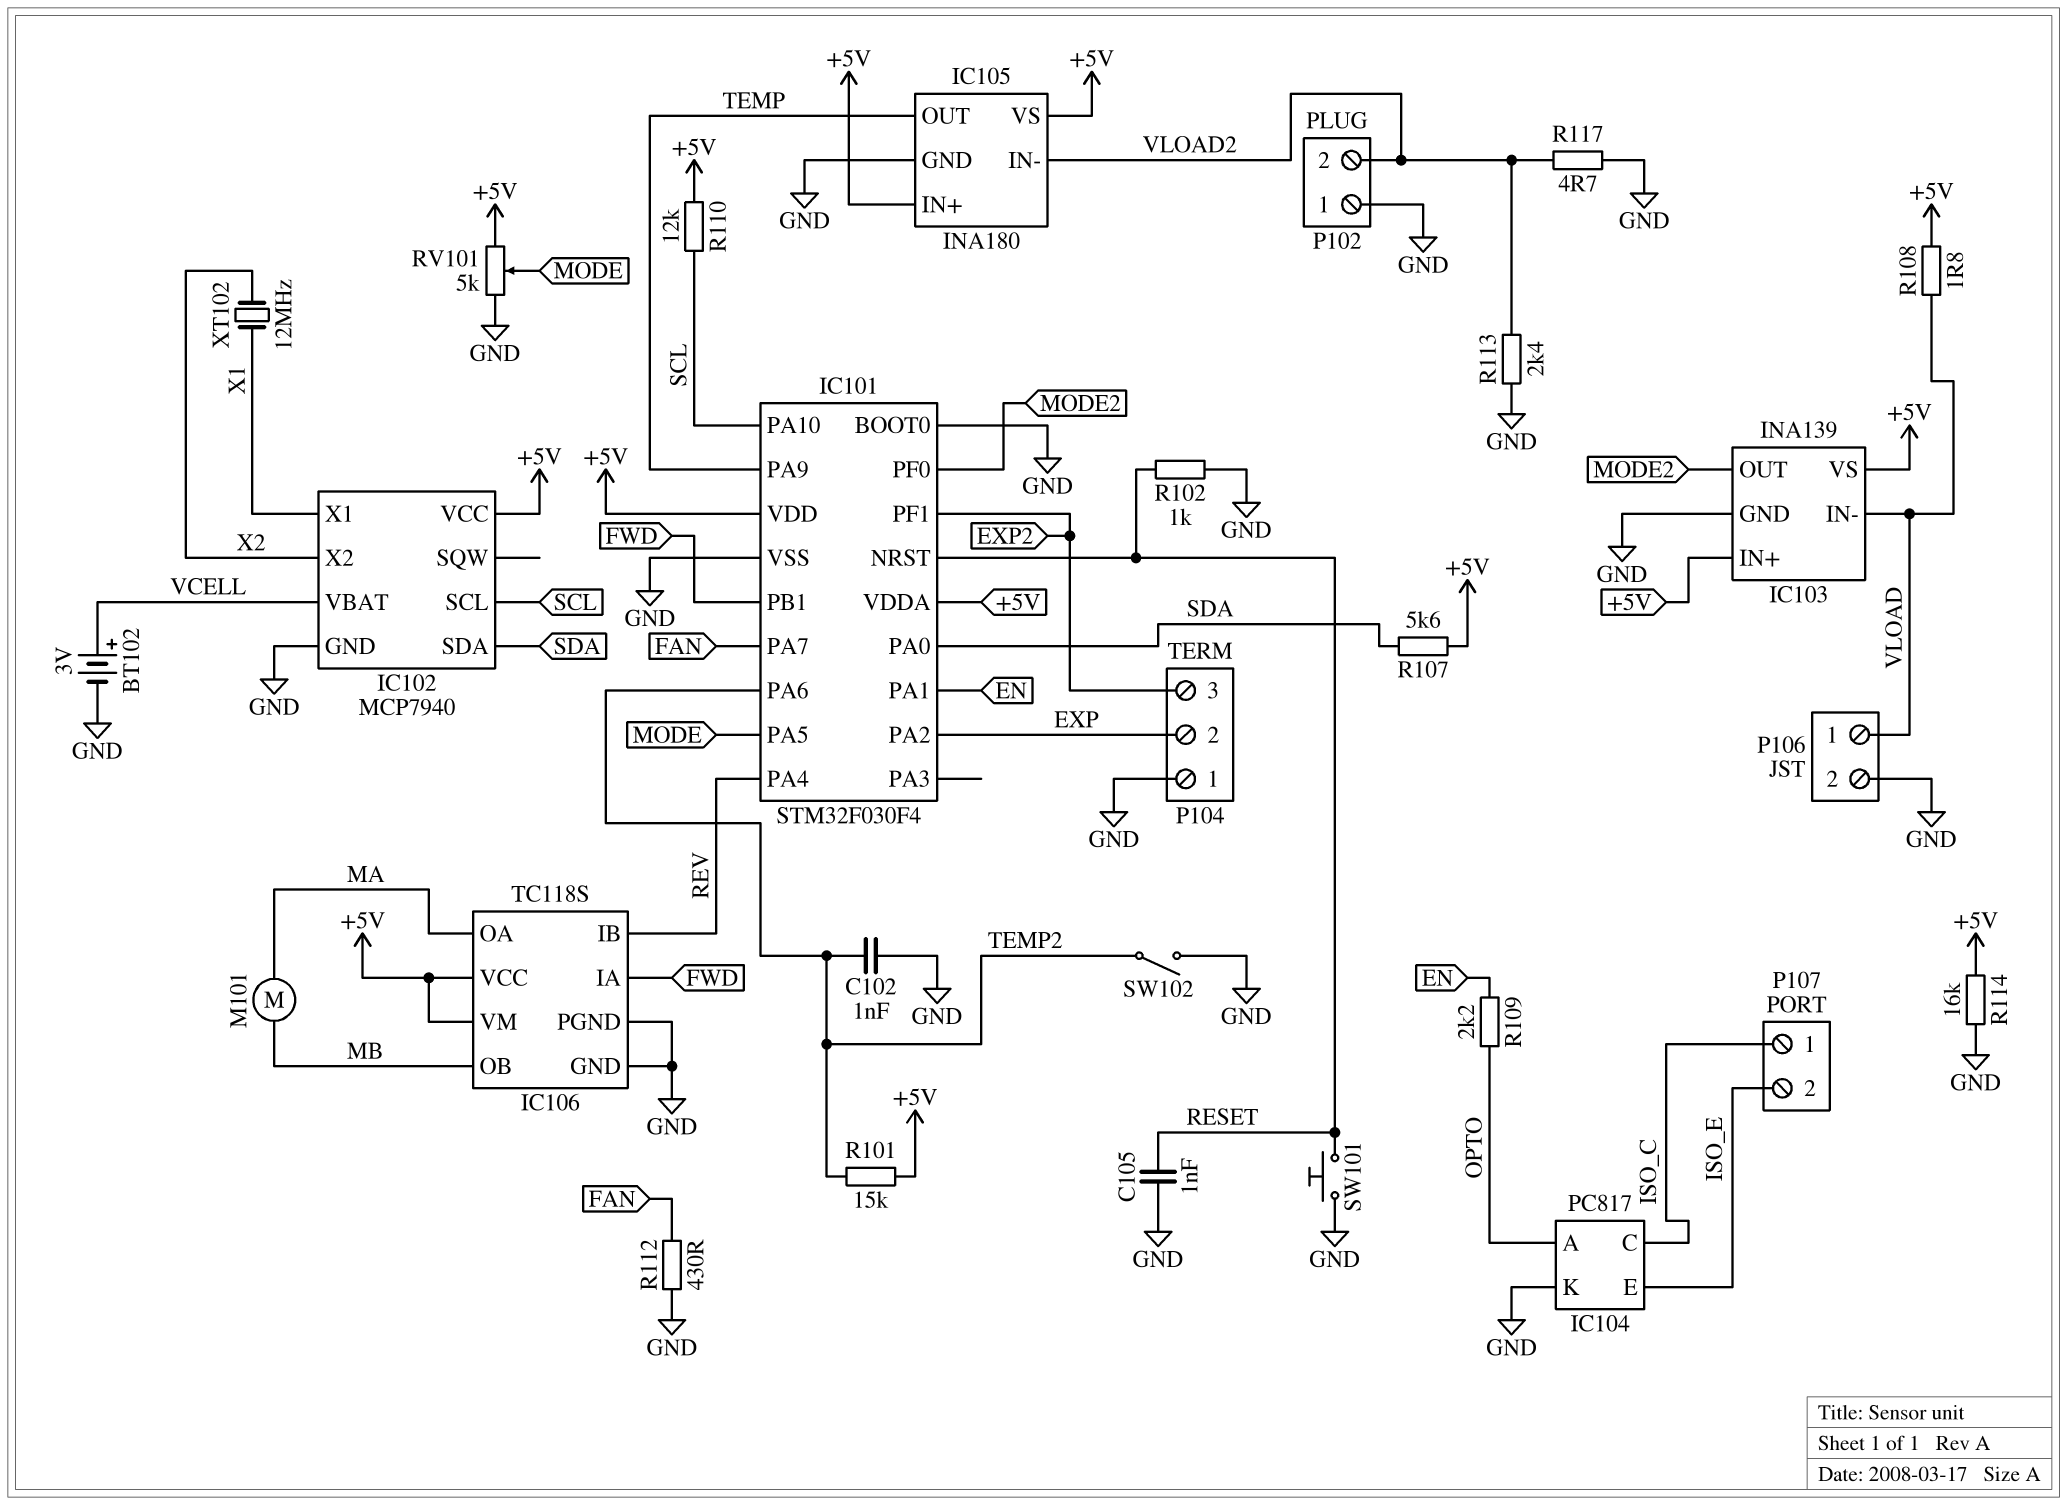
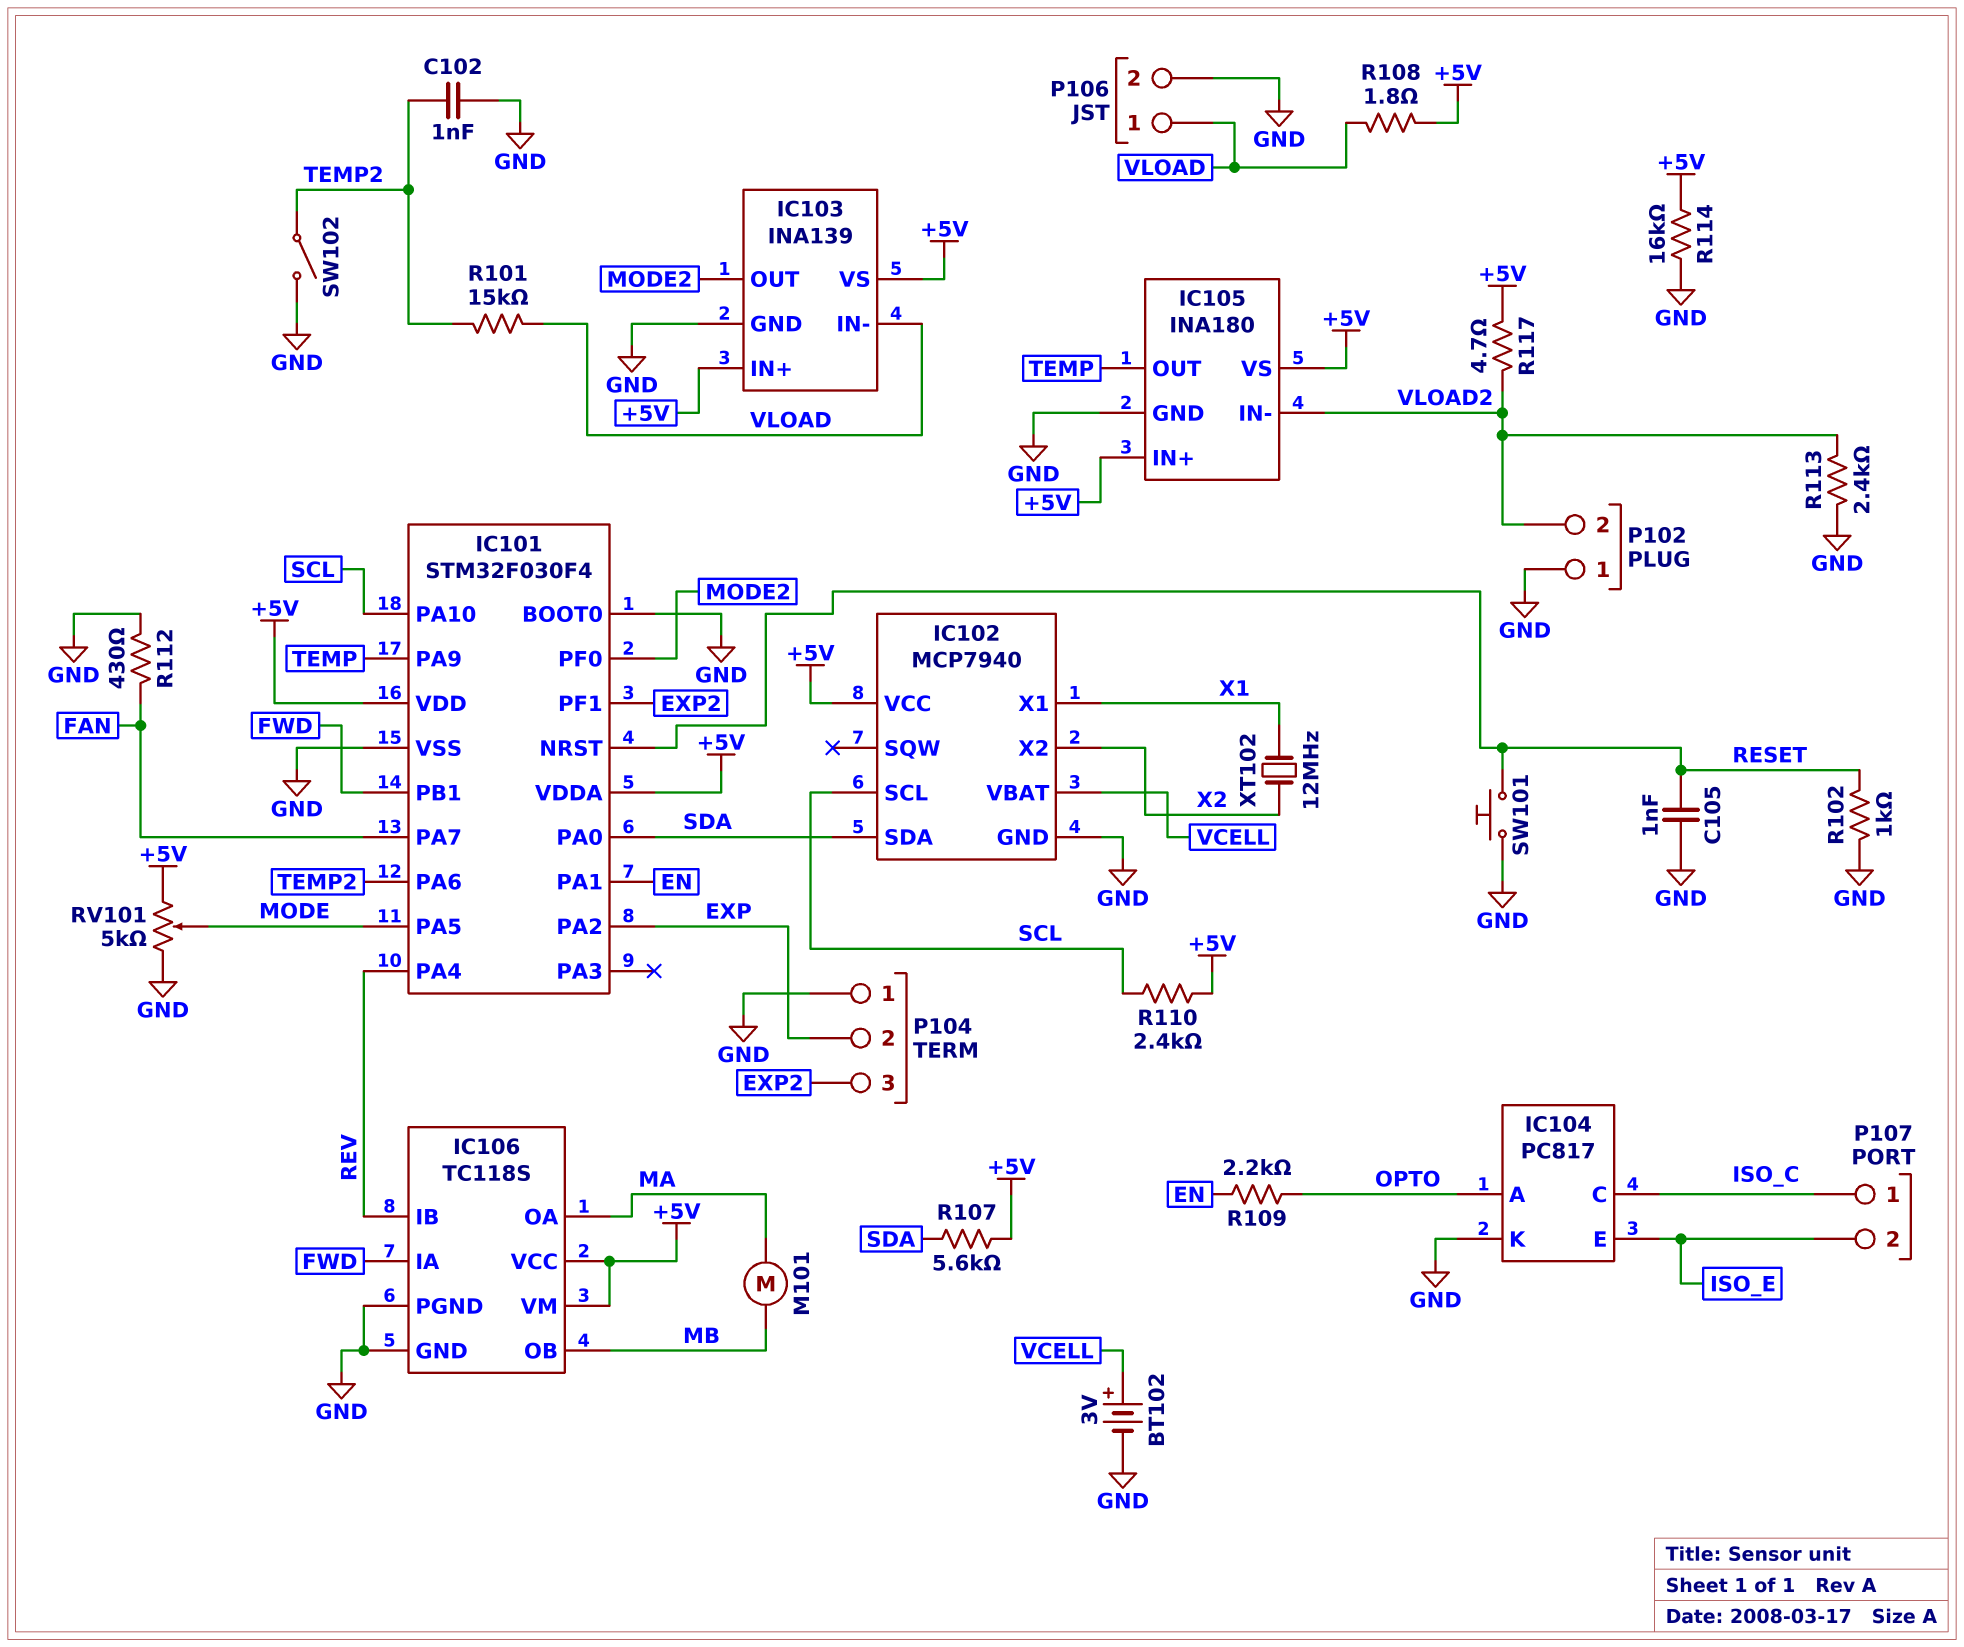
R101: 15k (+5V, TEMP2) -> 15k (TEMP2, VLOAD)
R110: 12k (+5V, SCL) -> 2.4k (+5V, SCL)
R117: 4.7 (GND, VLOAD2) -> 4.7 (+5V, VLOAD2)

